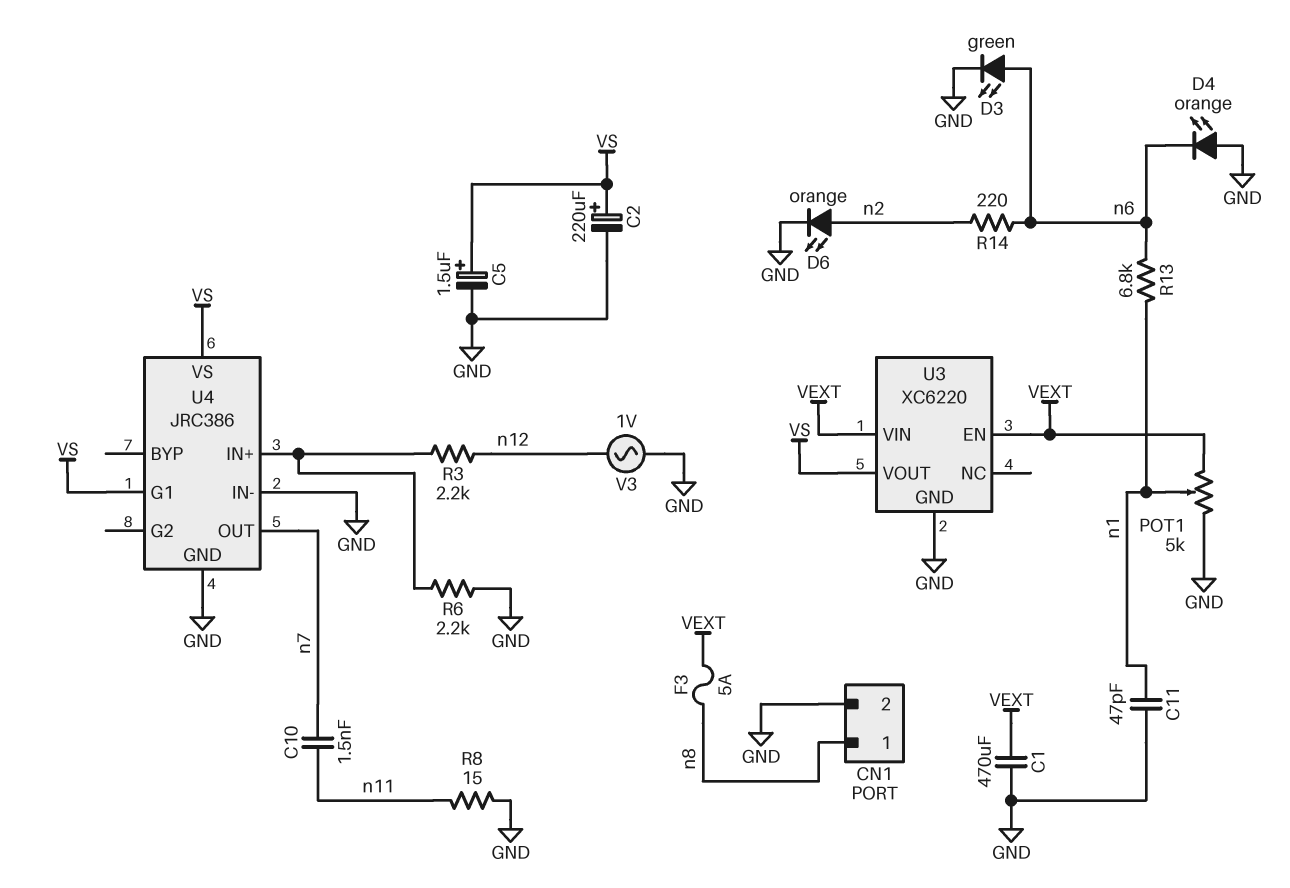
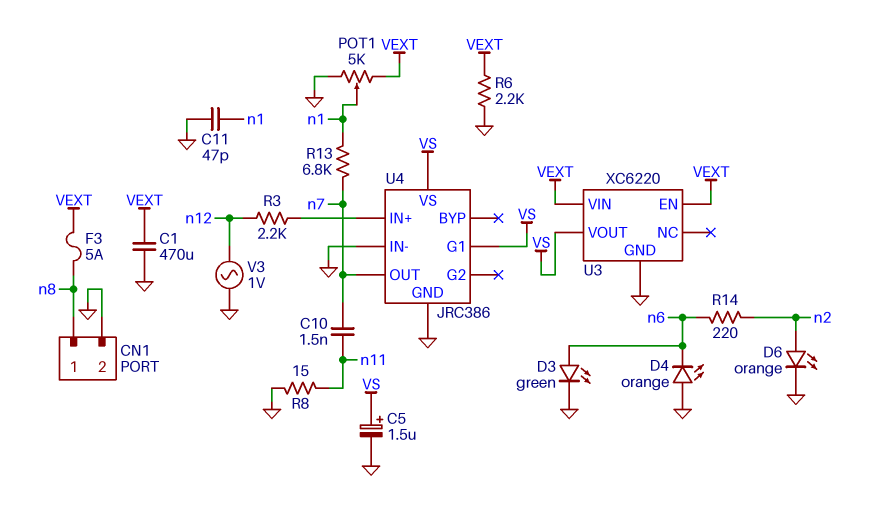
C2: 220uF (plus VS, minus GND) -> none
R6: 2.2k (GND, U4/IN+) -> 2.2k (GND, VEXT)
R13: 6.8k (n1, n6) -> 6.8k (n1, n7)

